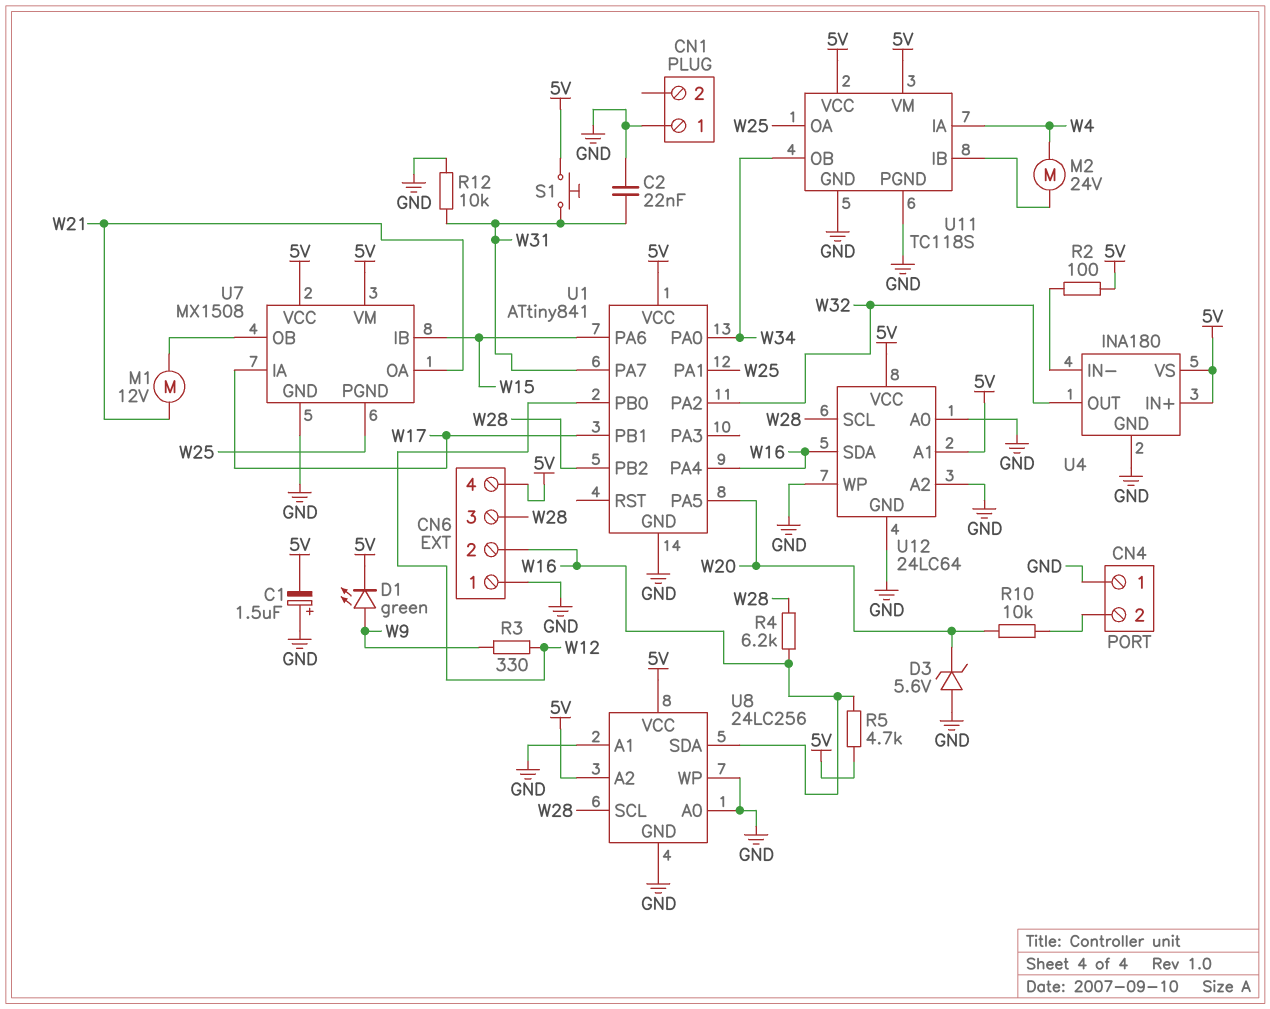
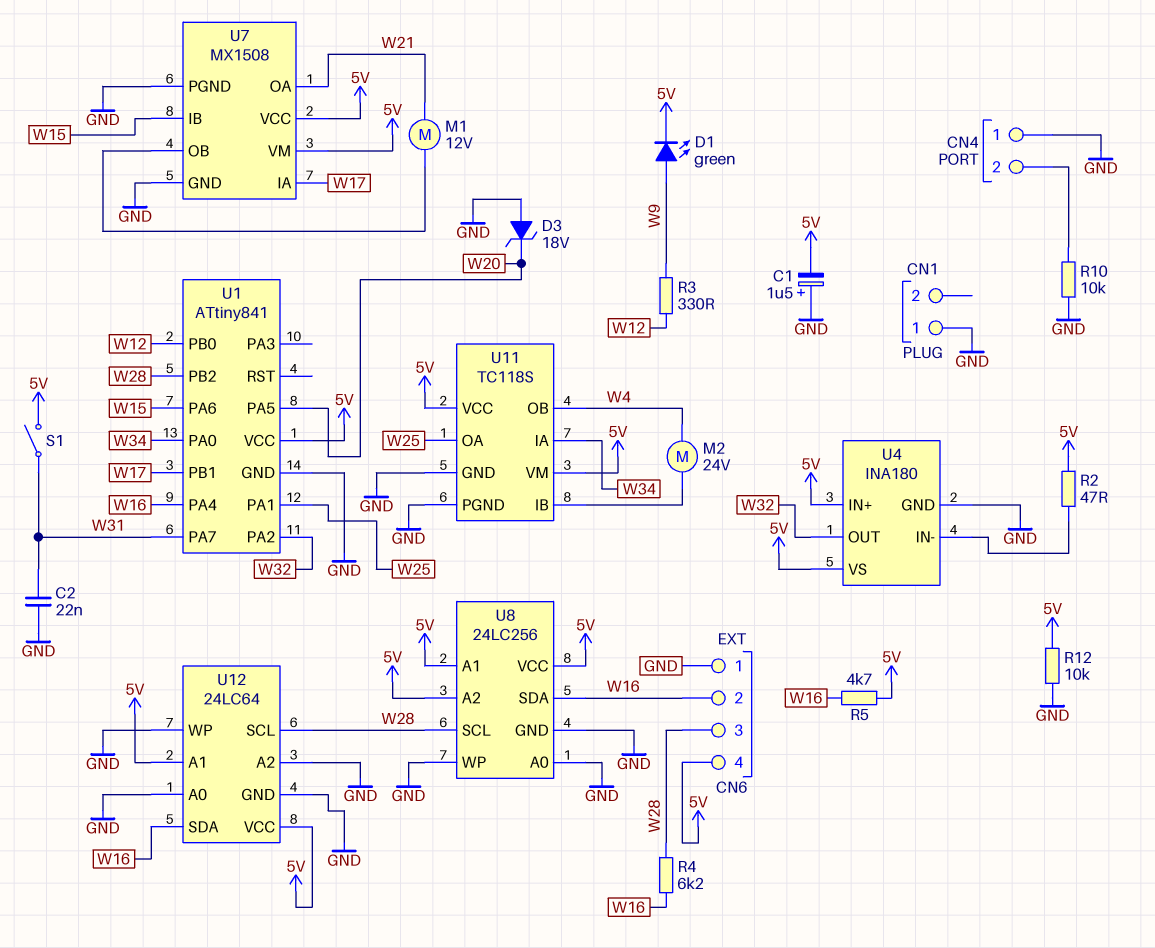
D3: zener 5.6V (A GND, K W20) -> zener 18V (A GND, K W20)
R2: 100 (5V, U4/IN-) -> 47 (5V, U4/IN-)
R10: 10k (CN4/2, W20) -> 10k (CN4/2, GND)
R12: 10k (GND, W31) -> 10k (5V, GND)
S1: button (5V, W31) -> switch (5V, W31)
U7 pin PGND: W25 -> GND
U8 pin A1: GND -> 5V
U11 pin IA: W4 -> W34
U11 pin OB: W34 -> W4

